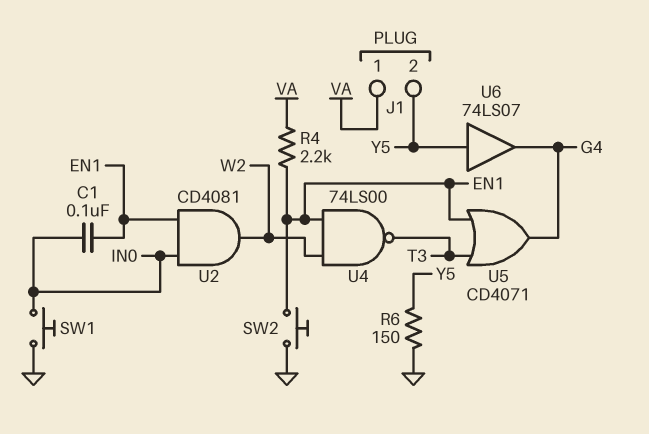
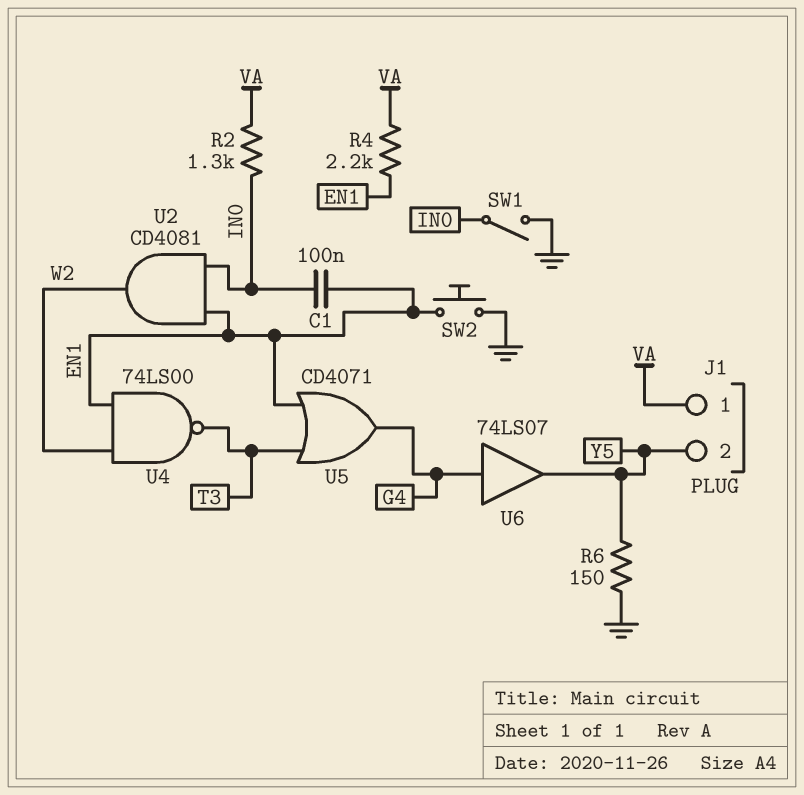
R2: none -> 1.3k (IN0, VA)
SW1: button (GND, IN0) -> switch (GND, IN0)
U6: buffer 74LS07 (in Y5, out G4) -> buffer 74LS07 (in G4, out Y5)

